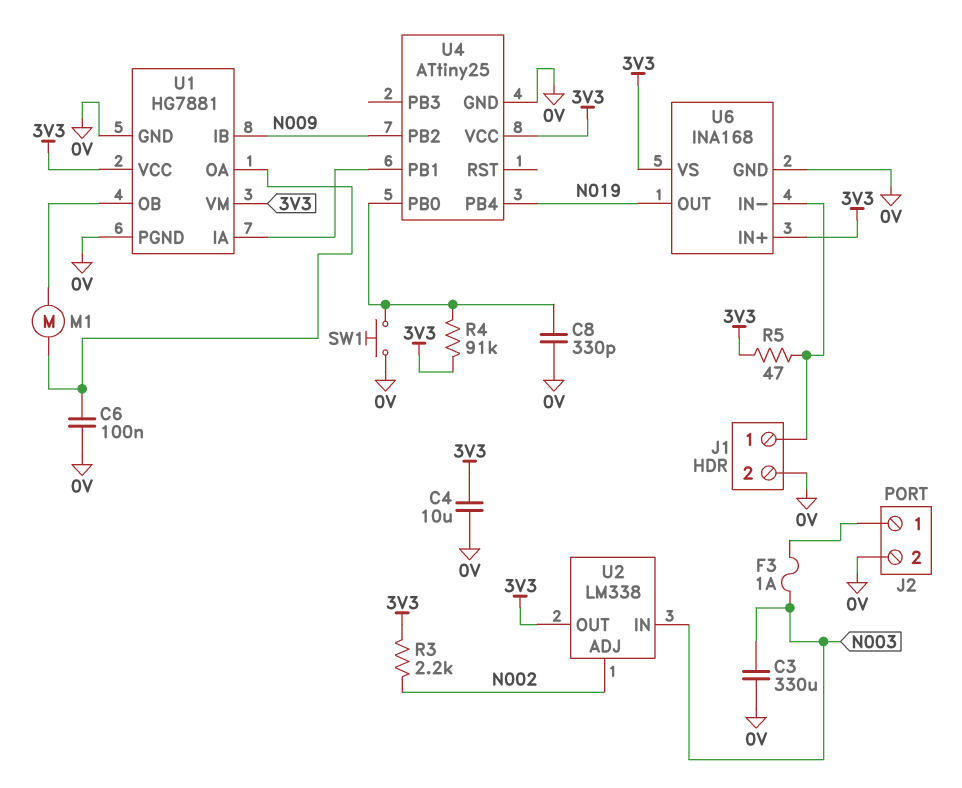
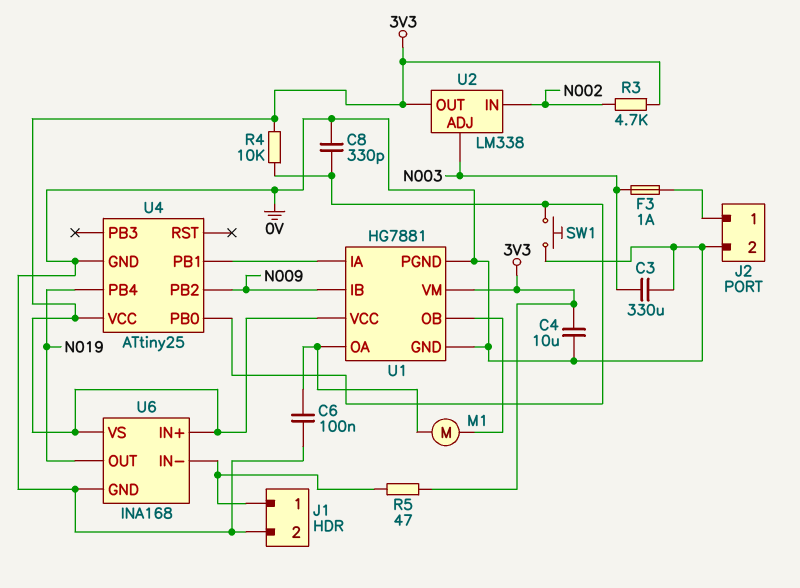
R3: 2.2k (3V3, N002) -> 4.7k (3V3, N002)
R4: 91k (3V3, U4/PB0) -> 10k (3V3, U4/PB0)
U2 pin ADJ: N002 -> N003
U2 pin IN: N003 -> N002

